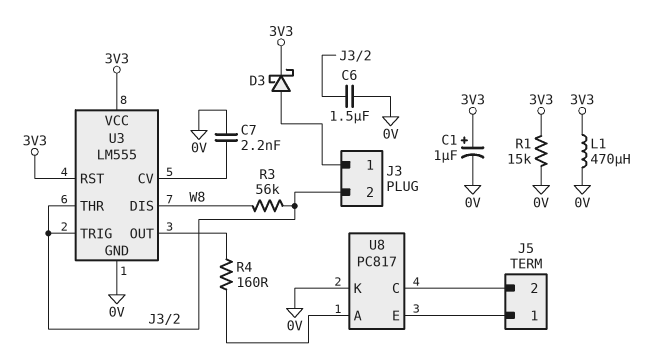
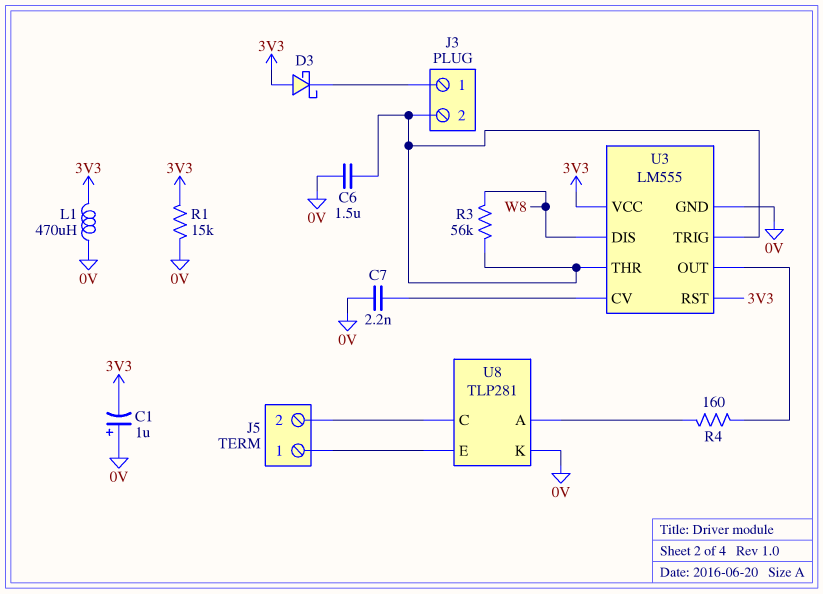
C1: 1uF (plus 3V3, minus 0V) -> 1uF (plus 0V, minus 3V3)
D3: schottky (A J3/1, K 3V3) -> schottky (A 3V3, K J3/1)
U8: PC817 -> TLP281

